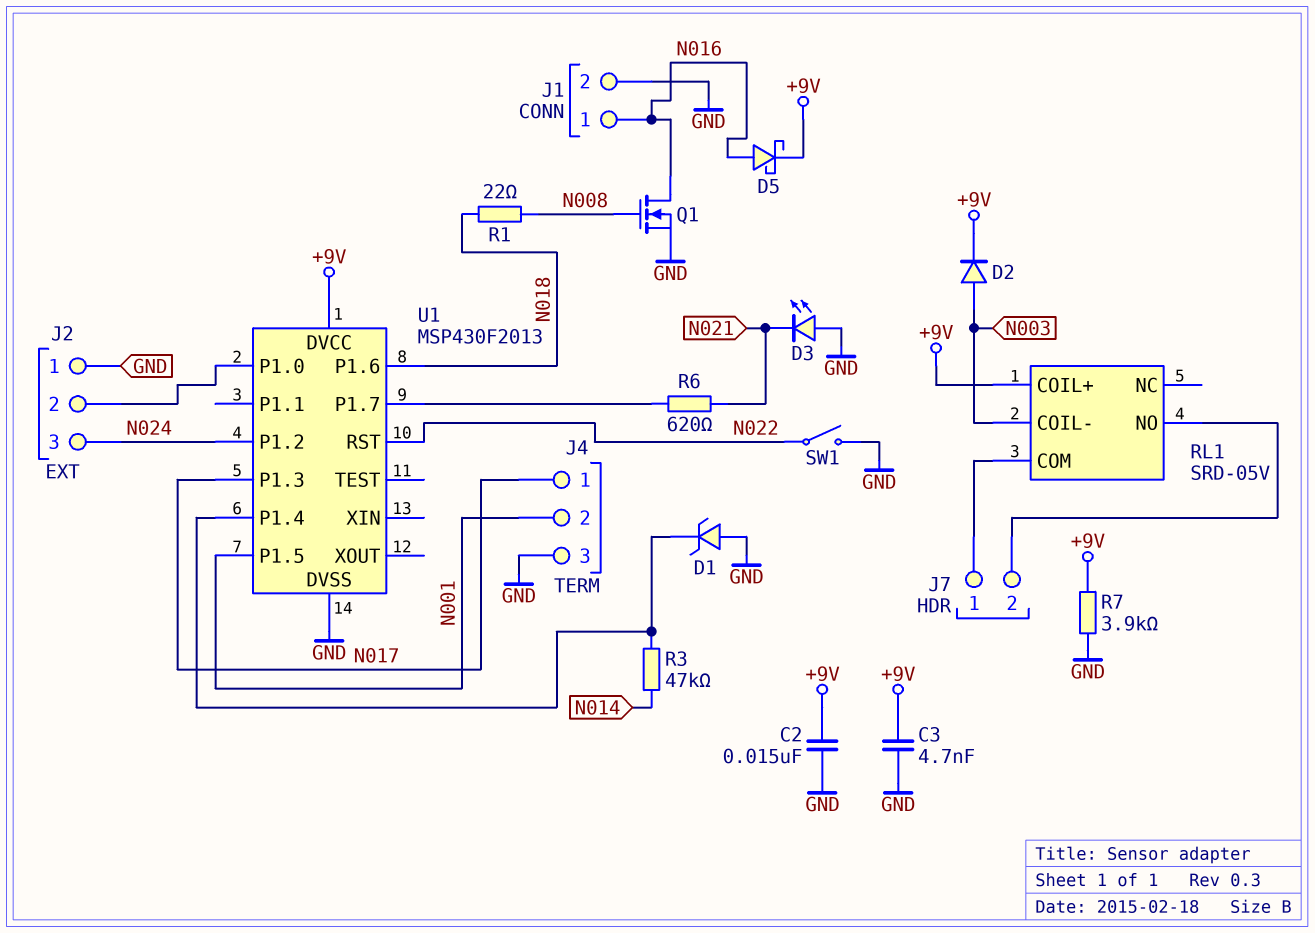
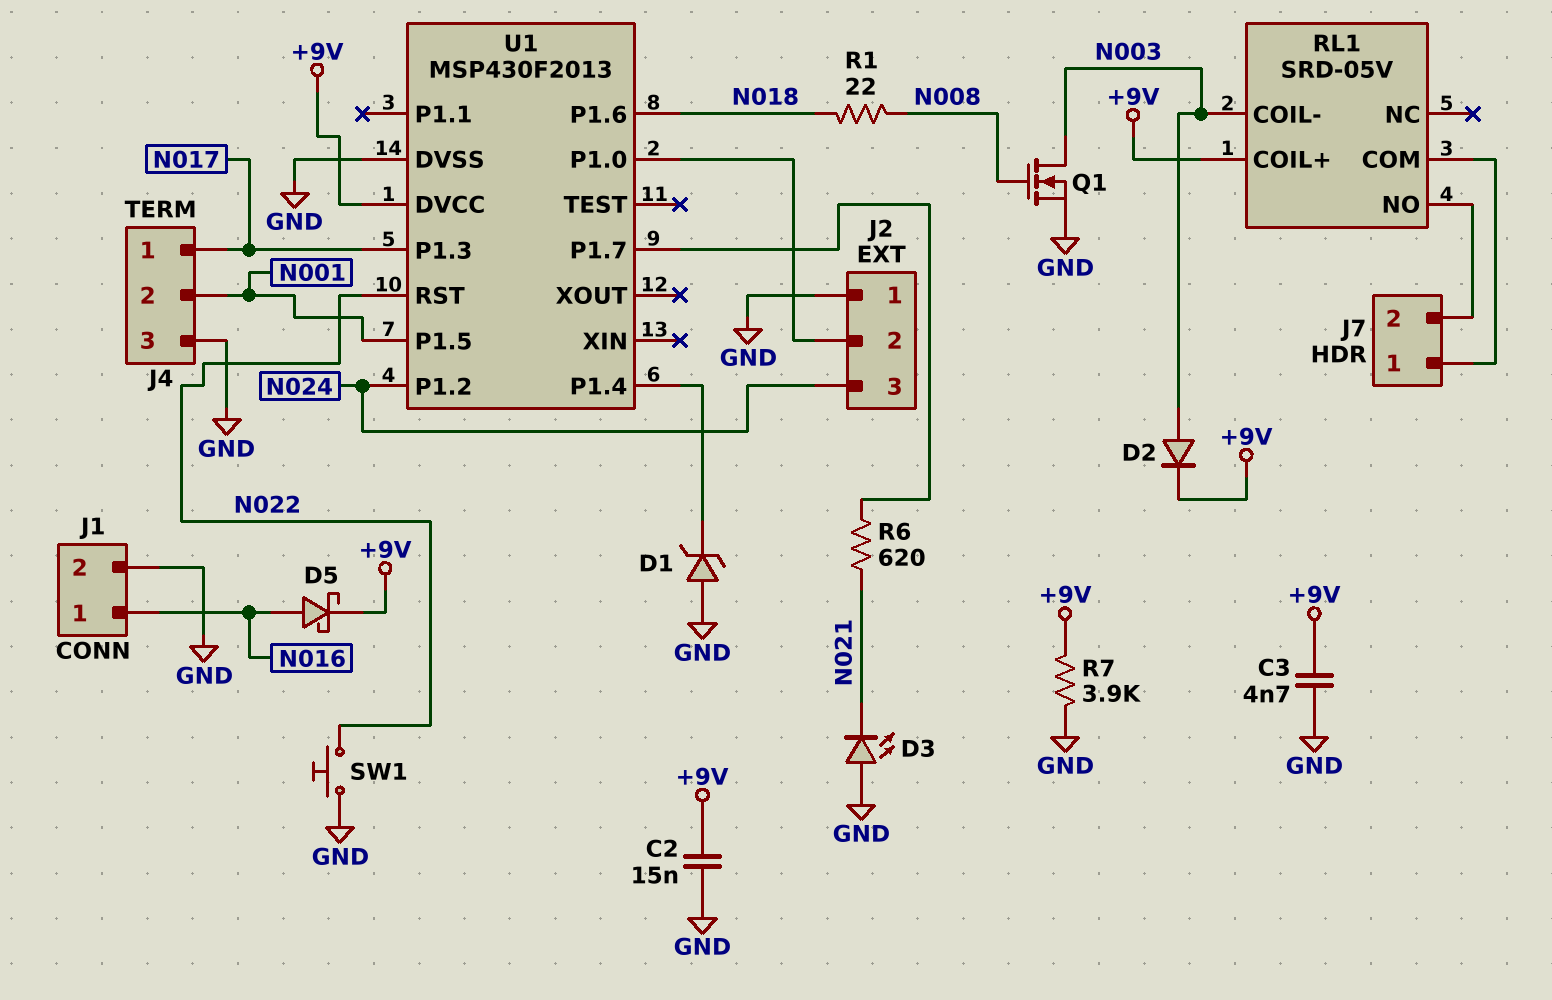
Q1: NMOS (G N008, D N016, S GND) -> NMOS (G N008, D N003, S GND)
R3: 47k (N014, U1/P1.4) -> none
SW1: switch (GND, N022) -> button (GND, N022)

